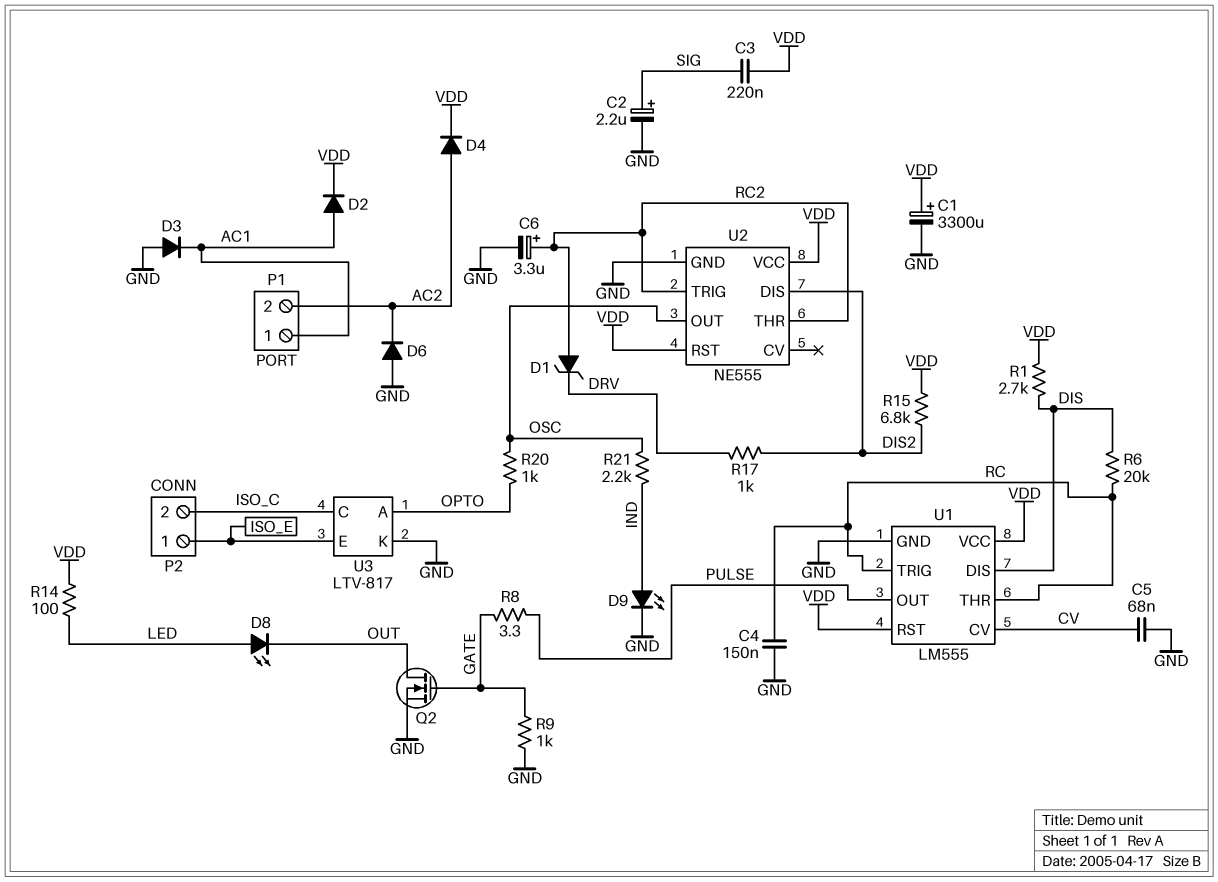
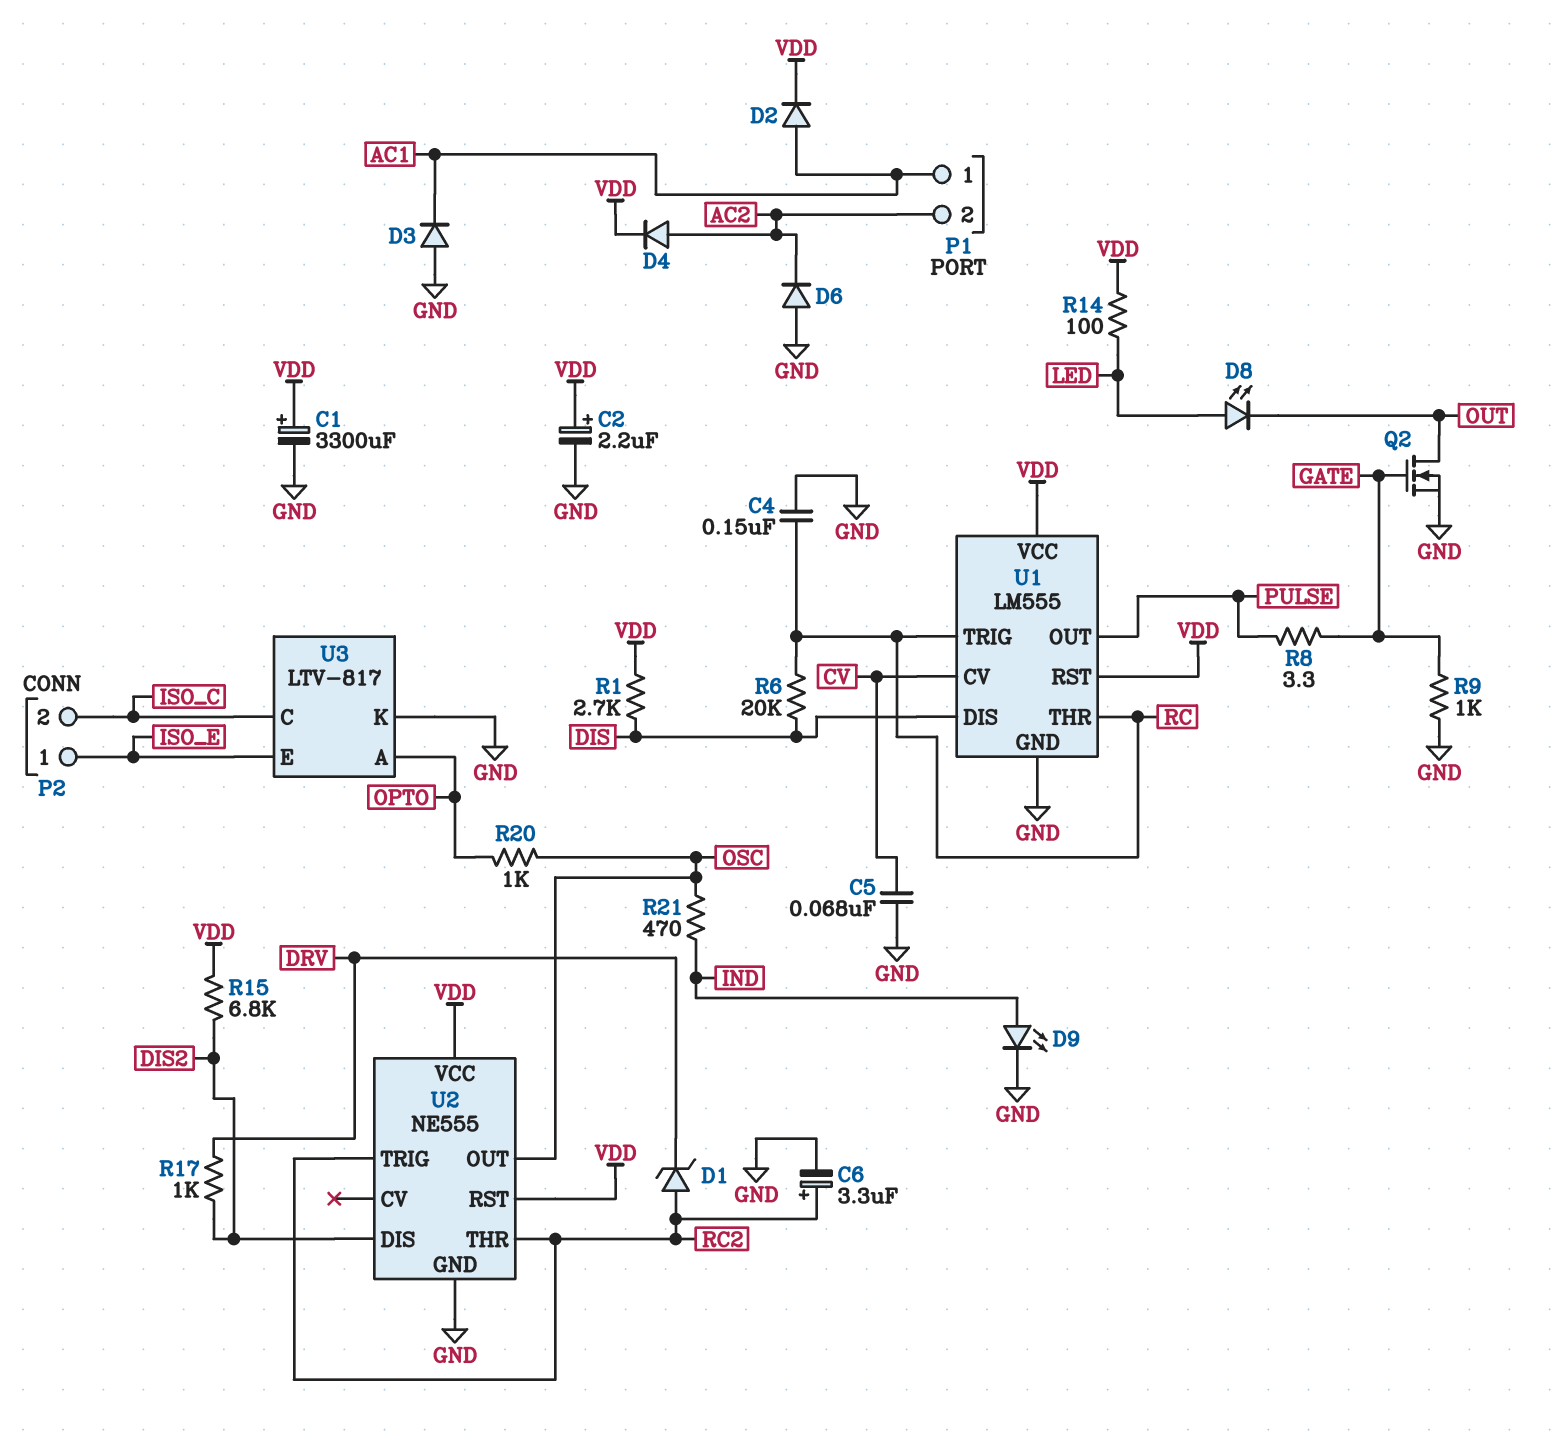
C2: 2.2uF (plus SIG, minus GND) -> 2.2uF (plus VDD, minus GND)
C3: 220nF (SIG, VDD) -> none
R21: 2.2k (IND, OSC) -> 470 (IND, OSC)

